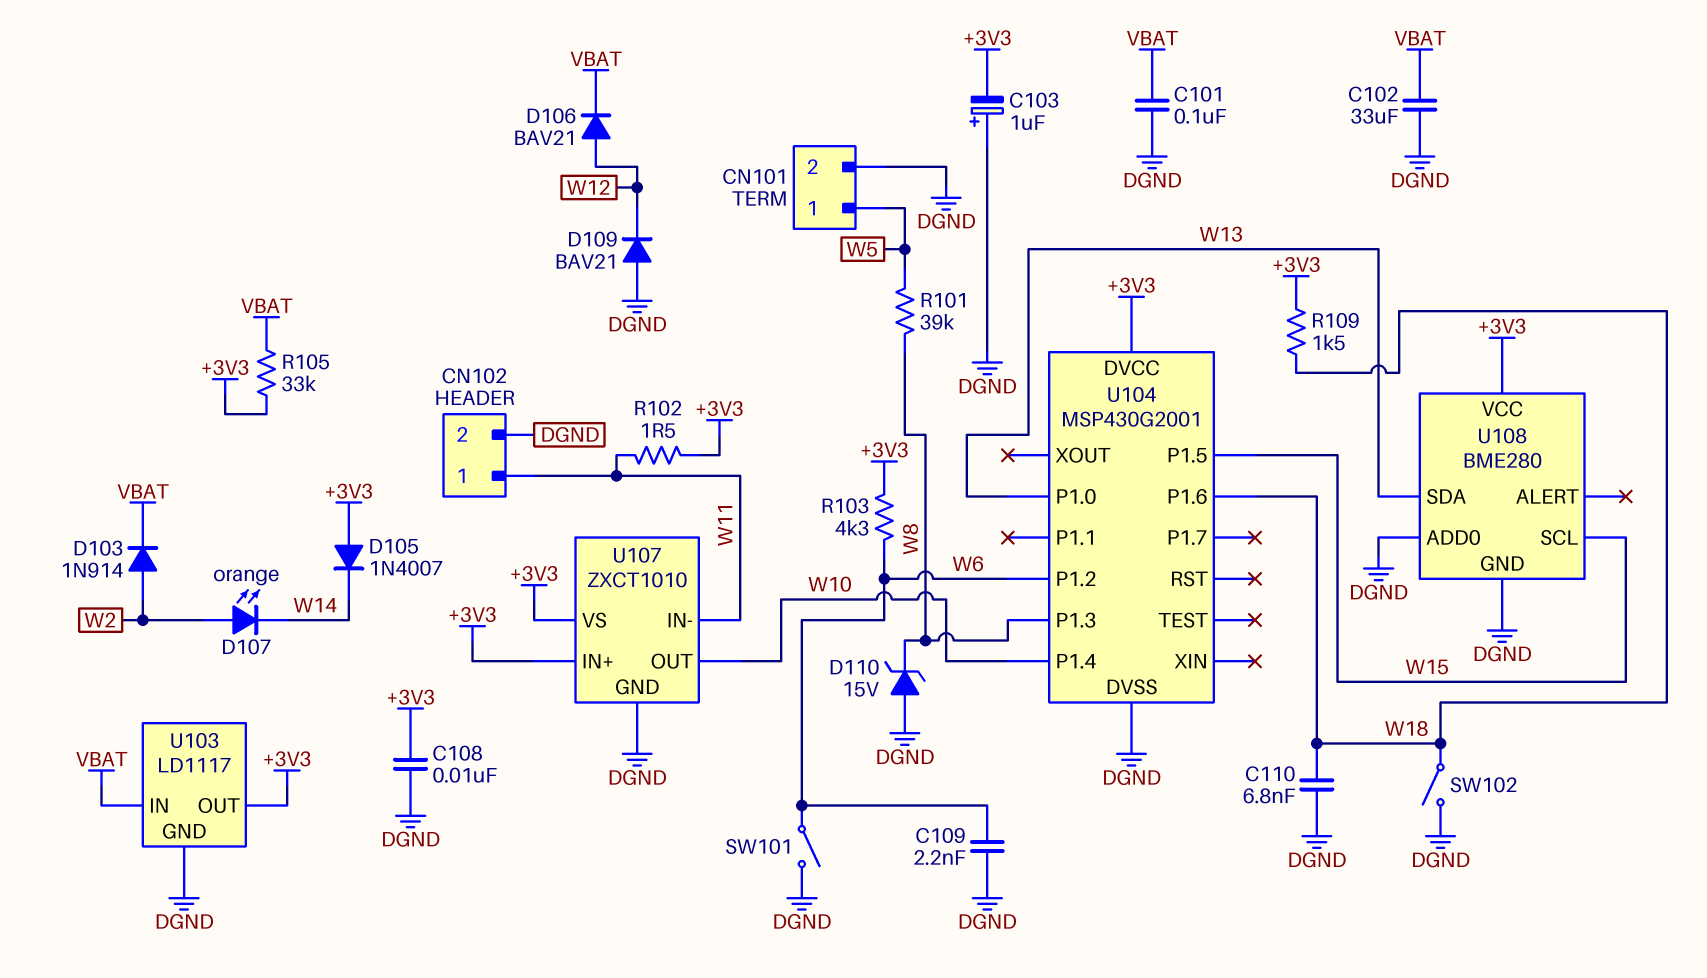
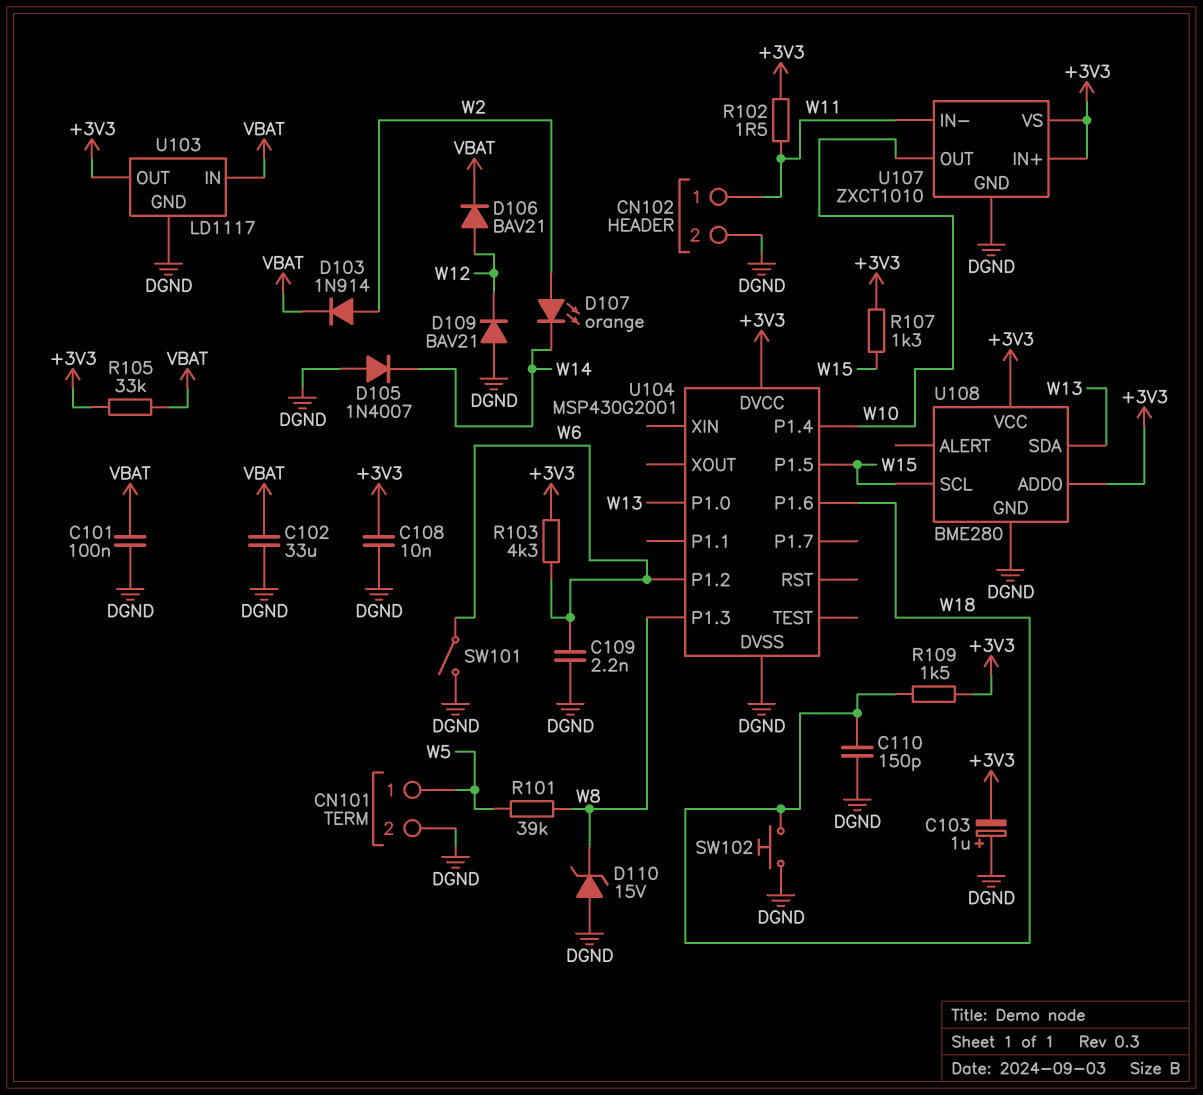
C110: 6.8nF (DGND, W18) -> 150pF (DGND, W18)
D105: diode 1N4007 (A +3V3, K W14) -> diode 1N4007 (A DGND, K W14)
R107: none -> 1.3k (+3V3, W15)
SW102: switch (DGND, W18) -> button (DGND, W18)
U108 pin ADD0: DGND -> +3V3

